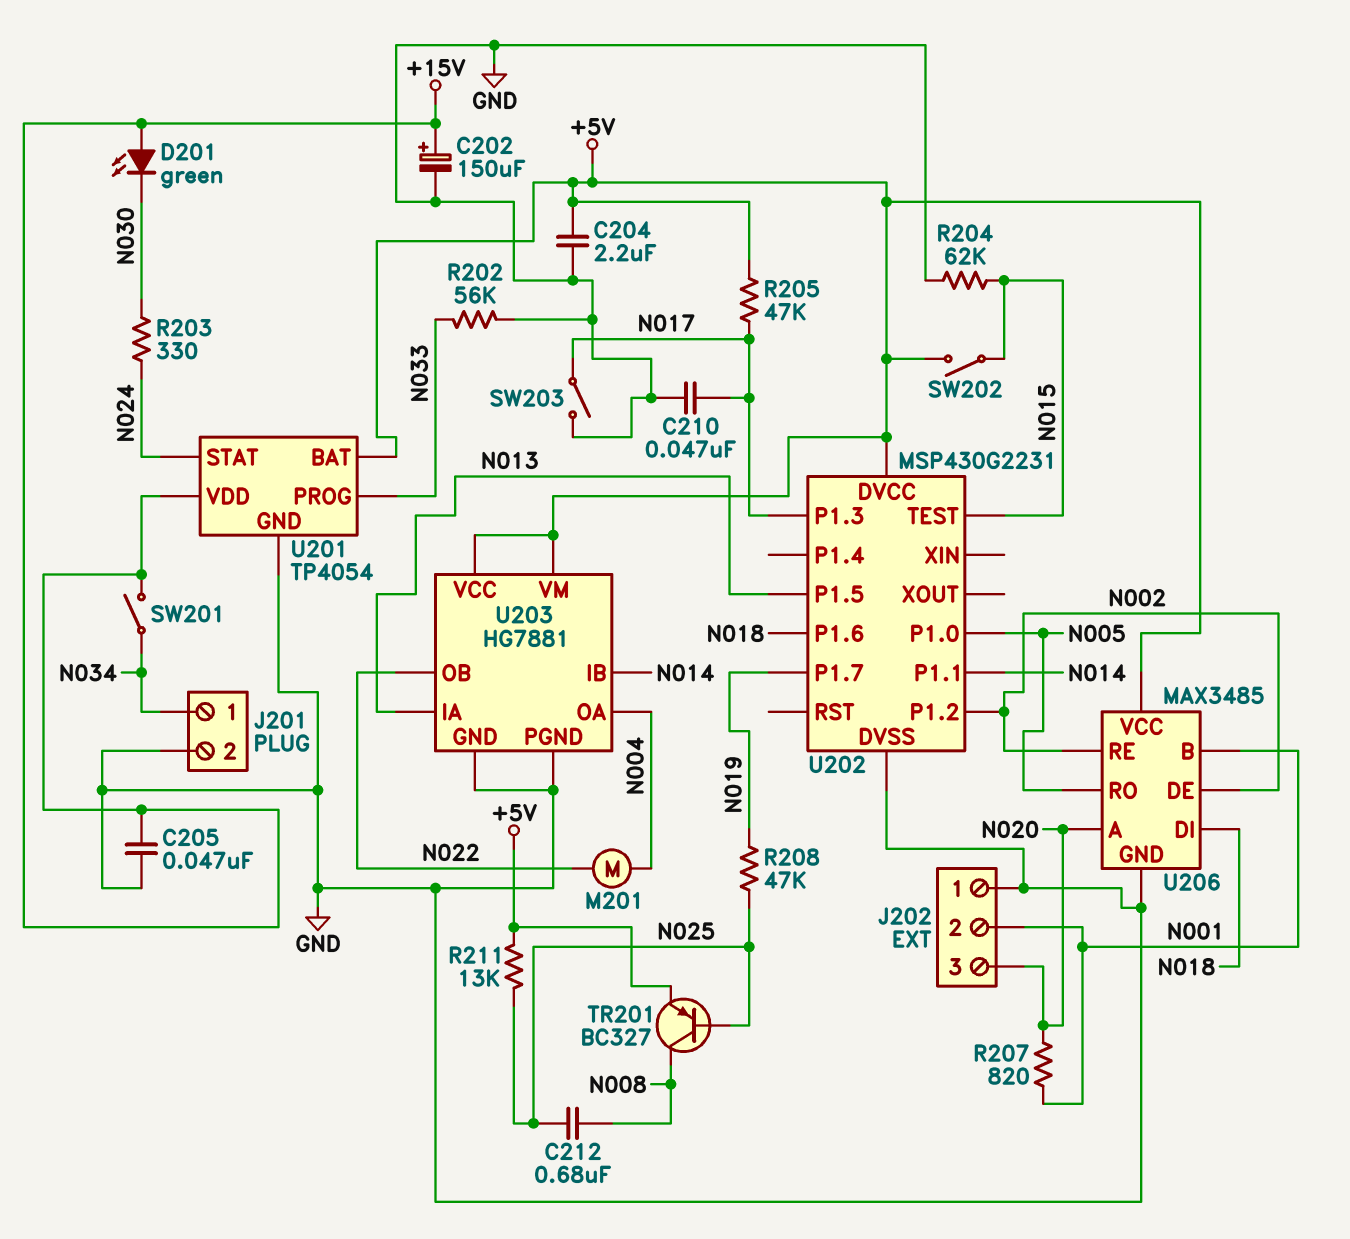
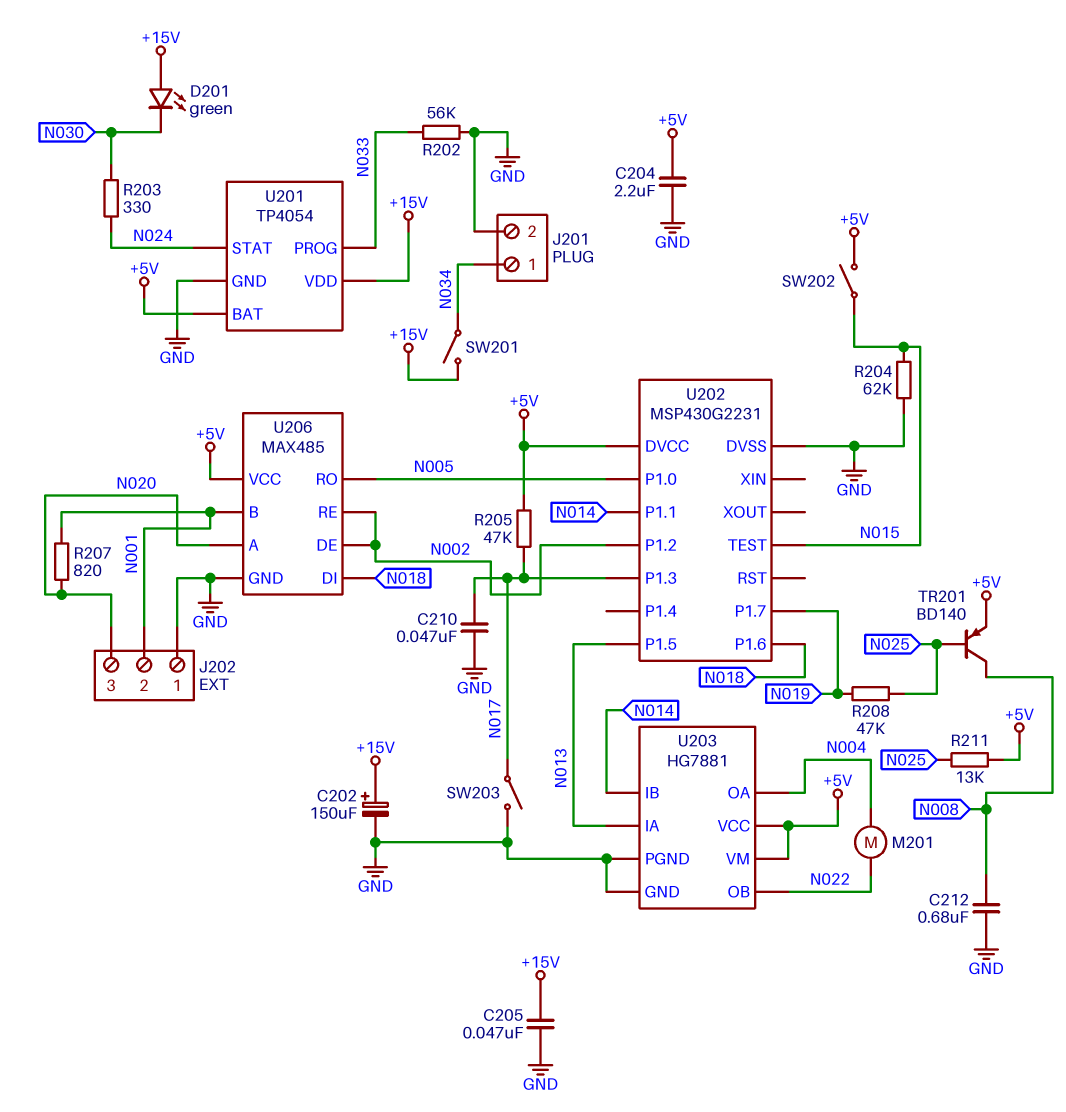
C212: 680nF (N008, N025) -> 680nF (GND, N008)
TR201: PNP BC327 (B N025, C N008, E +5V) -> PNP BD140 (B N025, C N008, E +5V)
U206: MAX3485 -> MAX485

